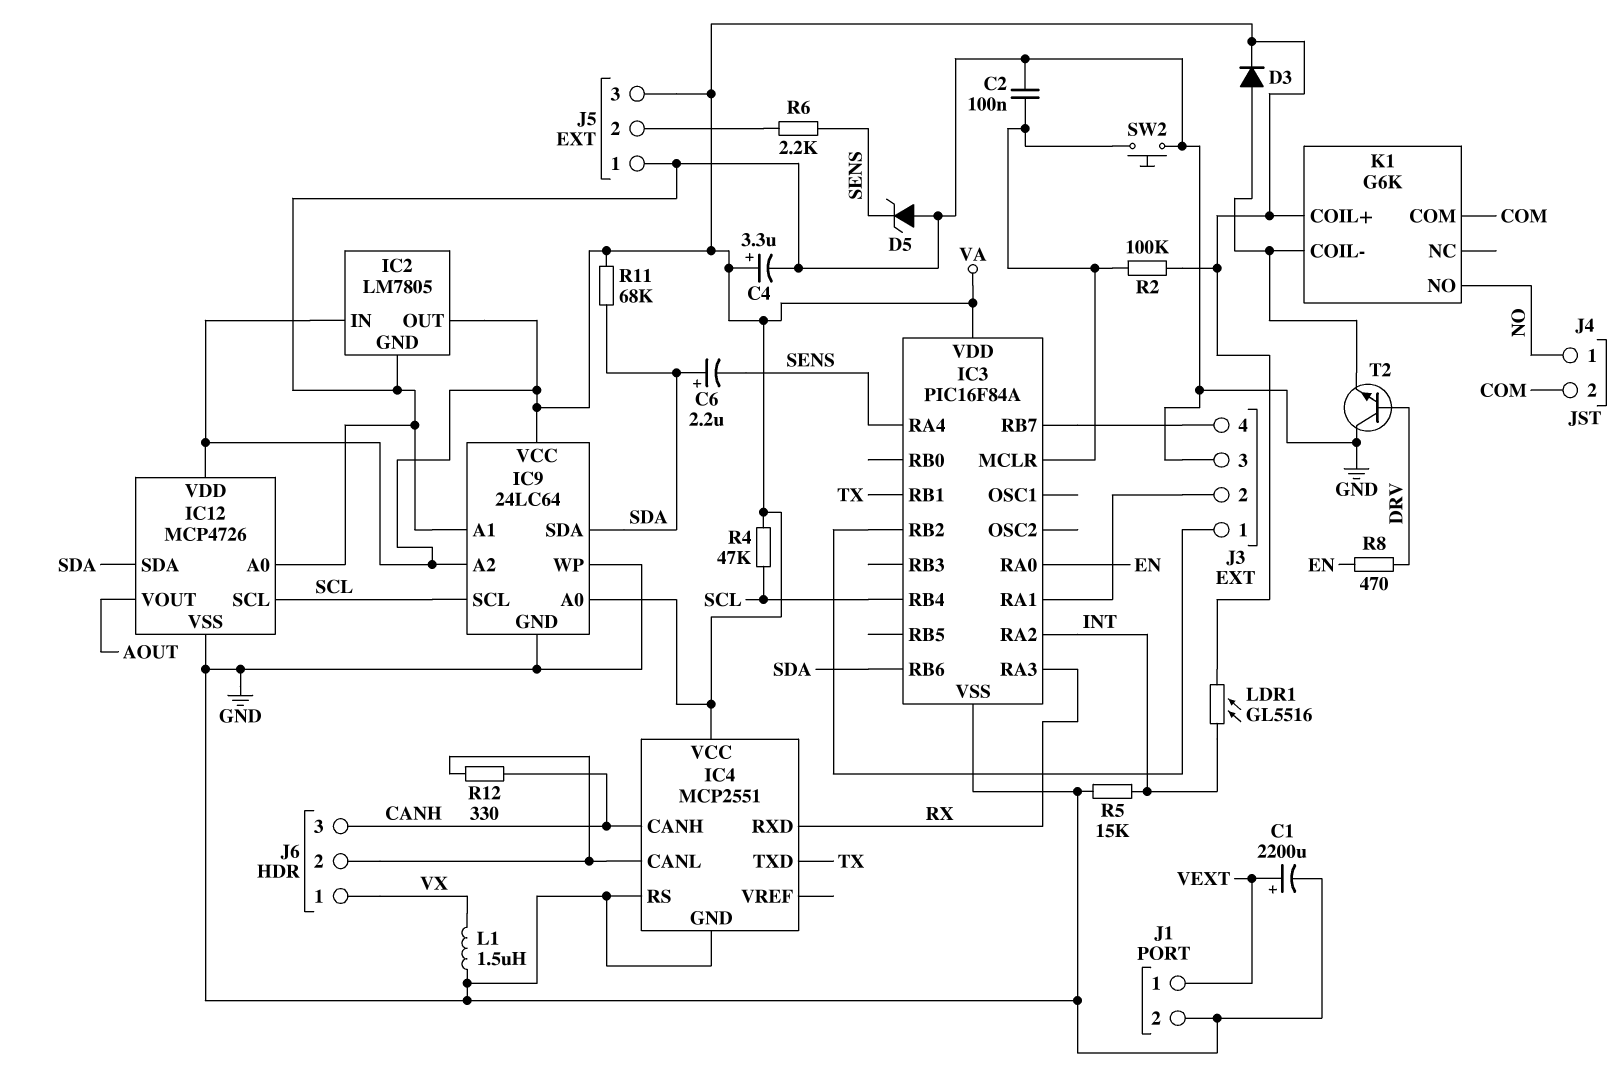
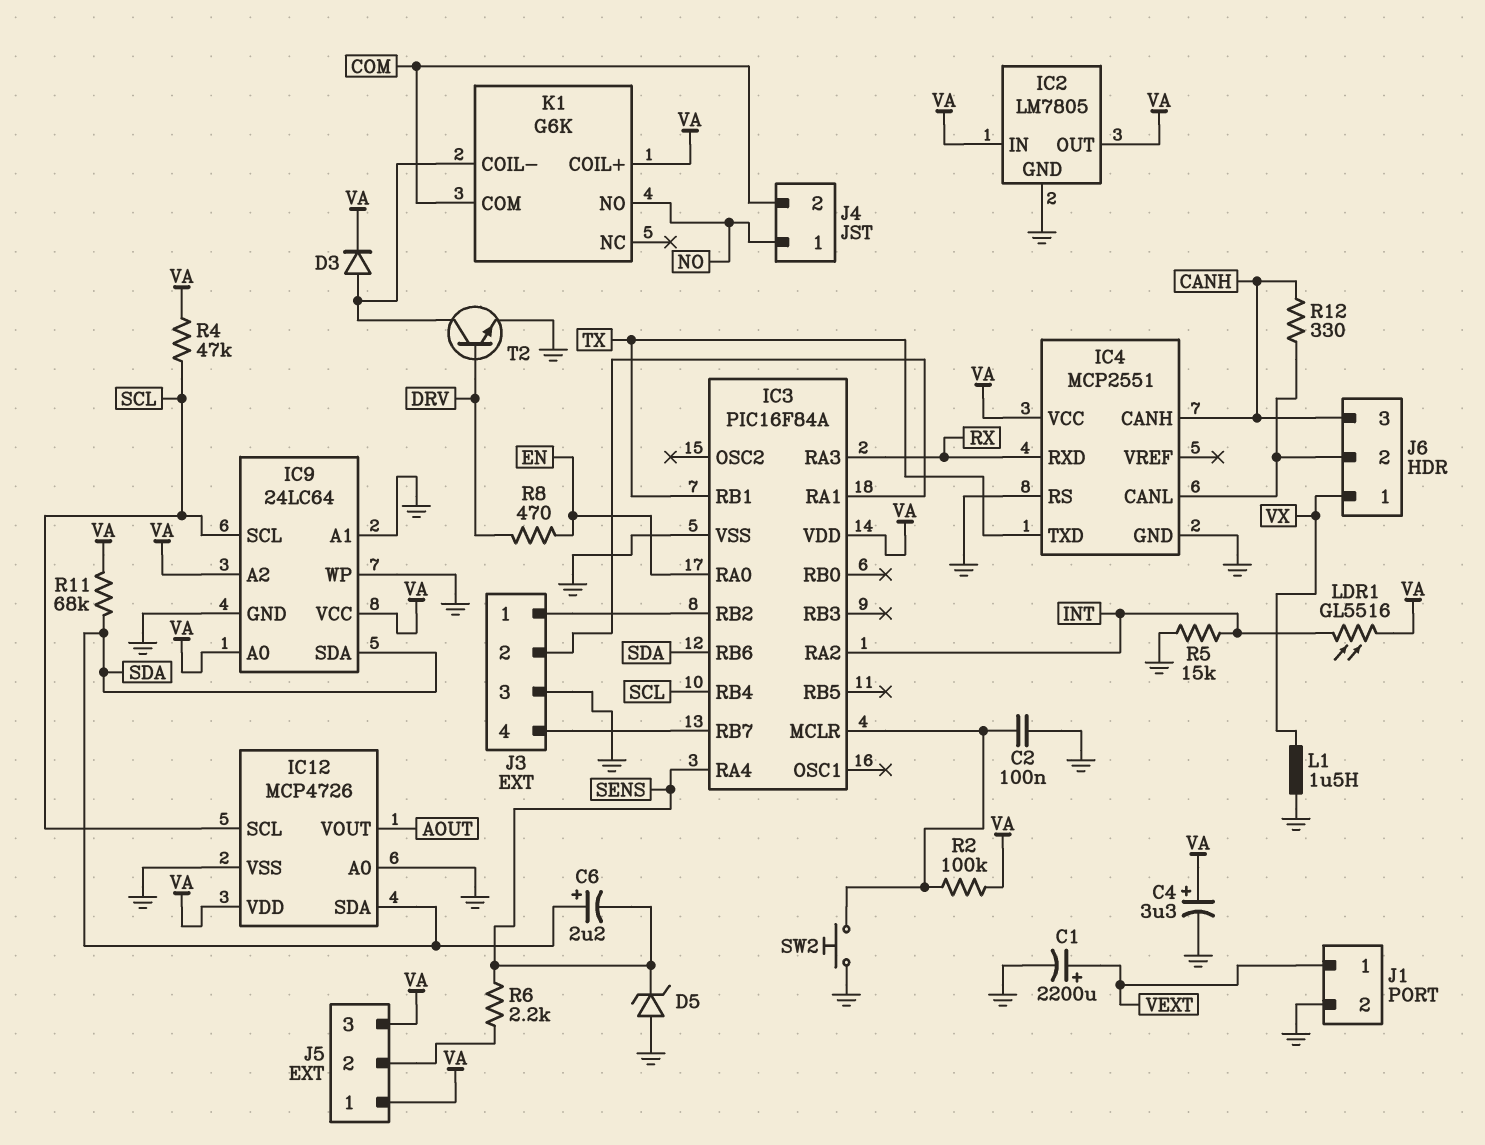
J5 pin 1: GND -> VA
T2: NPN (B DRV, C GND, E K1/COIL-) -> NPN (B DRV, C K1/COIL-, E GND)

